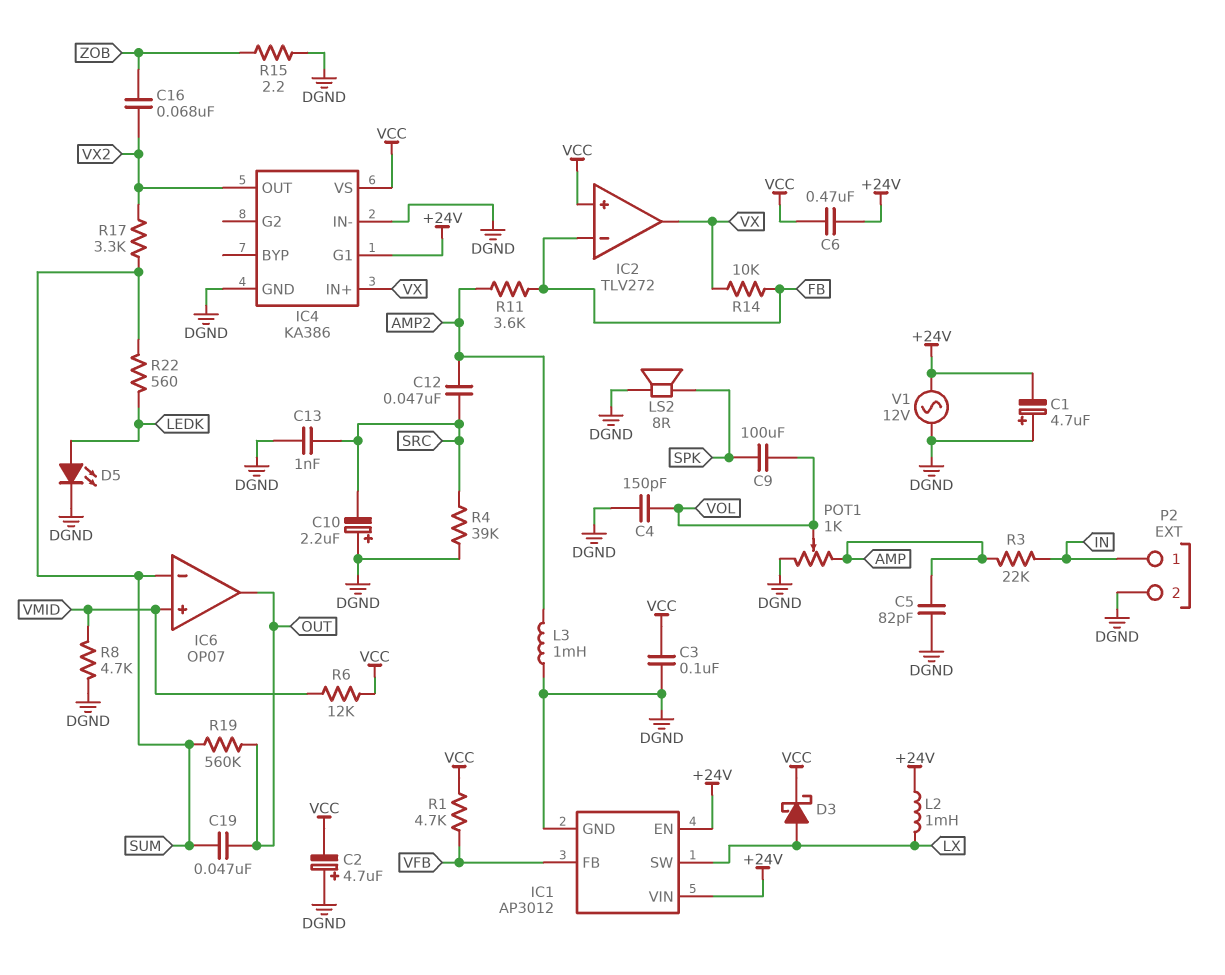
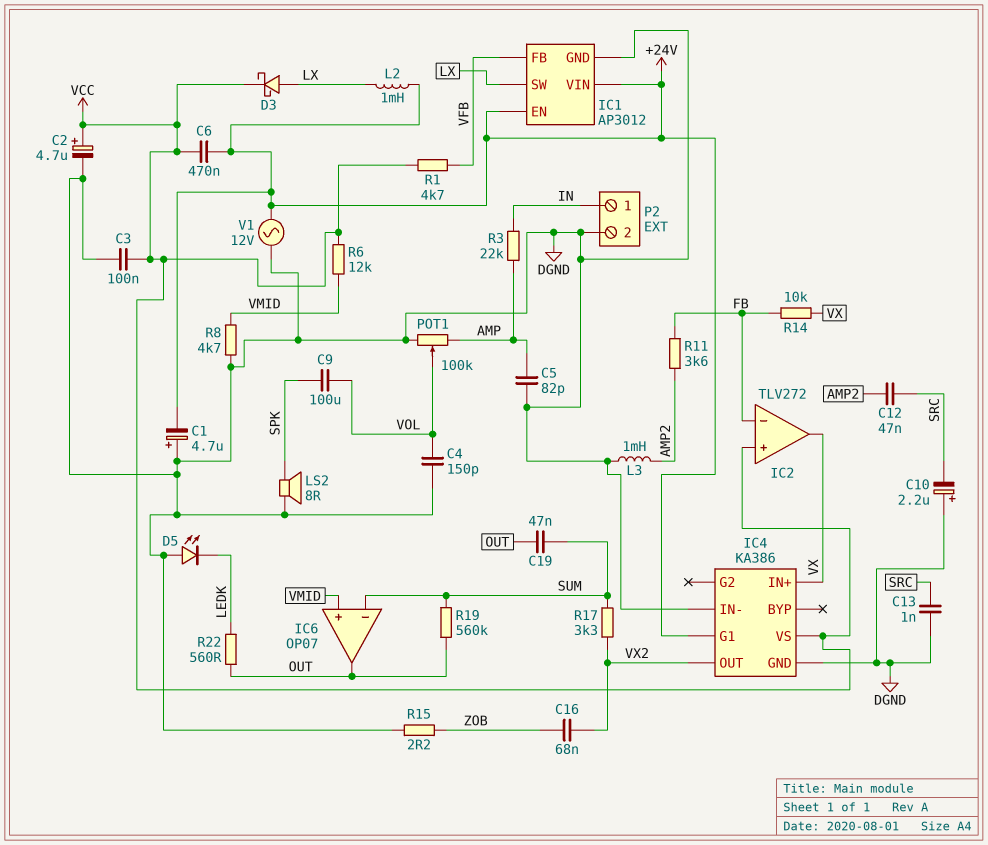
C2: 4.7uF (plus DGND, minus VCC) -> 4.7uF (plus VCC, minus DGND)
D5: LED (A LEDK, K DGND) -> LED (A DGND, K LEDK)
POT1: 1k (AMP, DGND, wiper VOL) -> 100k (AMP, DGND, wiper VOL)
R4: 39k (DGND, SRC) -> none
R22: 560 (LEDK, SUM) -> 560 (LEDK, OUT)

